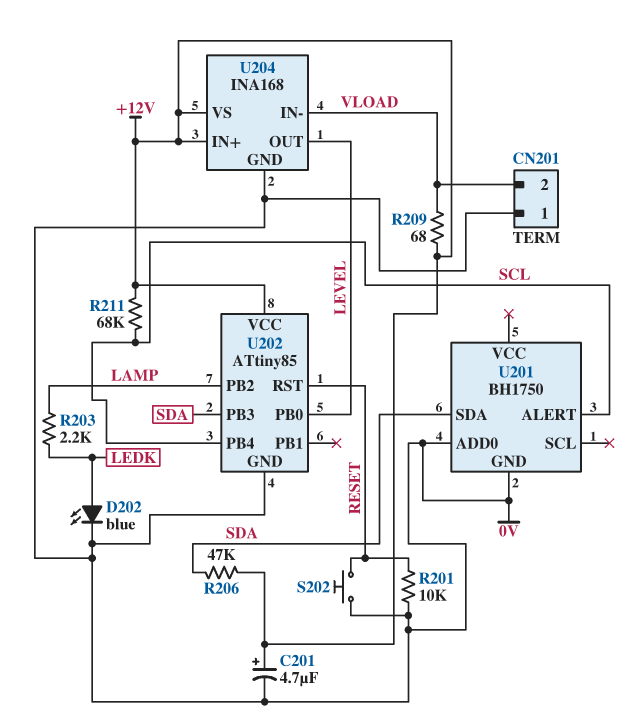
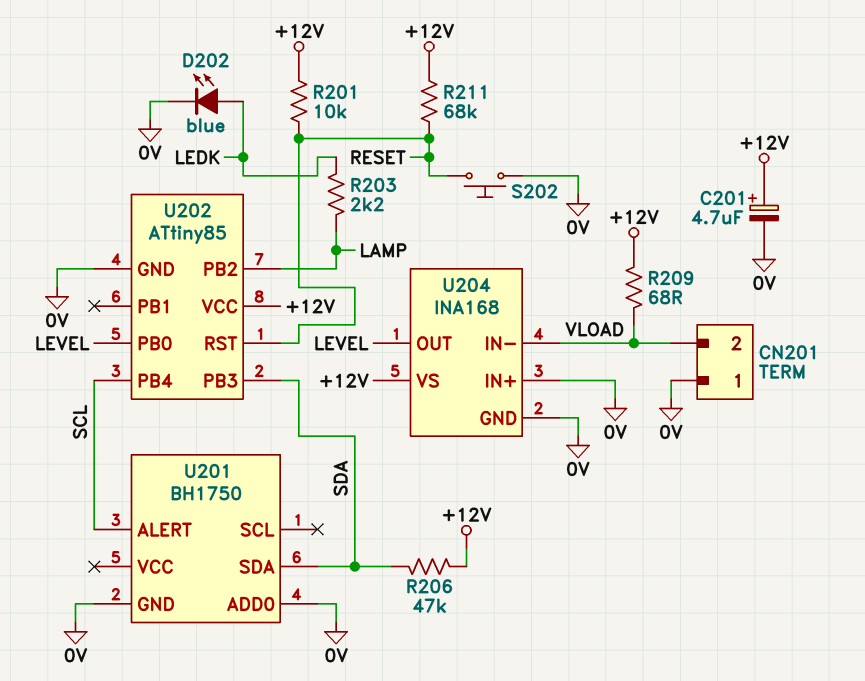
R201: 10k (0V, RESET) -> 10k (+12V, RESET)
R211: 68k (+12V, SCL) -> 68k (+12V, RESET)
U204 pin IN+: +12V -> 0V

